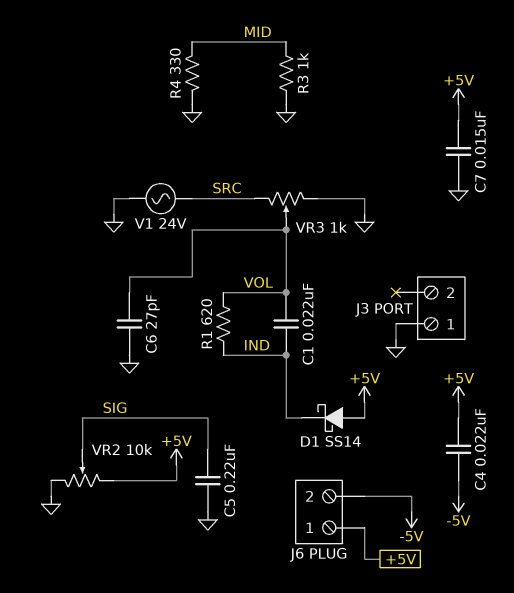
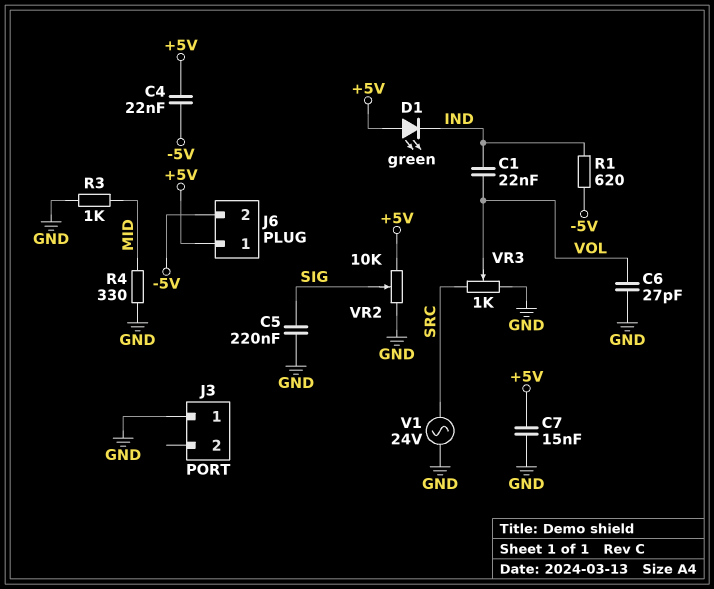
D1: schottky SS14 (A +5V, K IND) -> LED green (A +5V, K IND)
R1: 620 (IND, VOL) -> 620 (-5V, IND)

